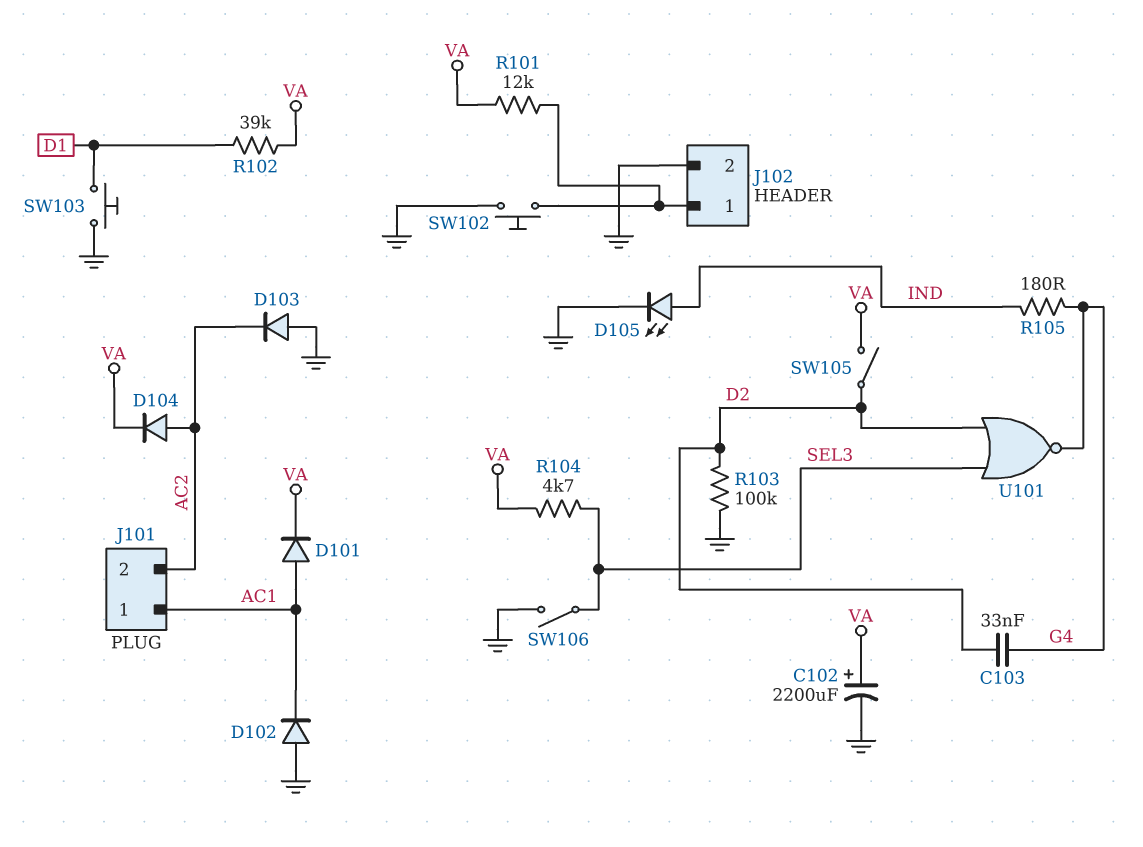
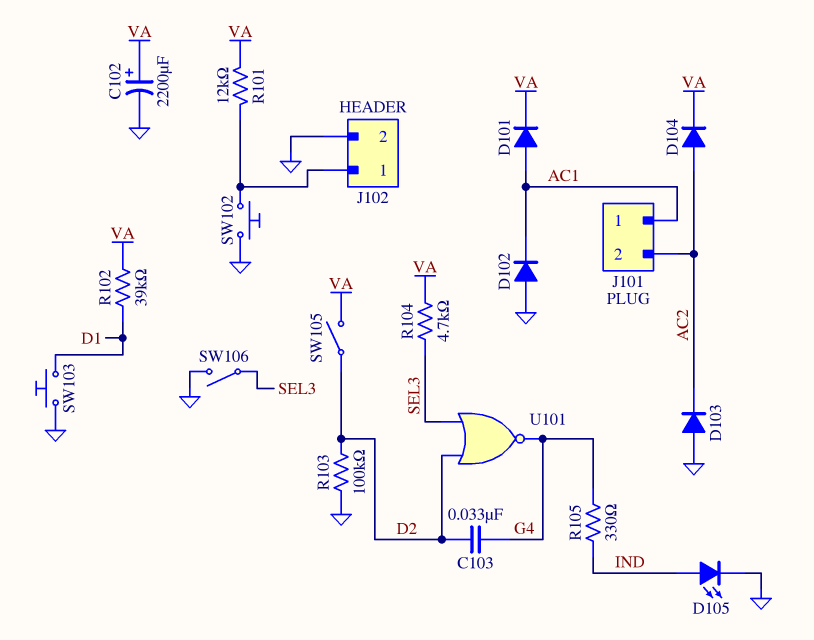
R105: 180 (G4, IND) -> 330 (G4, IND)

